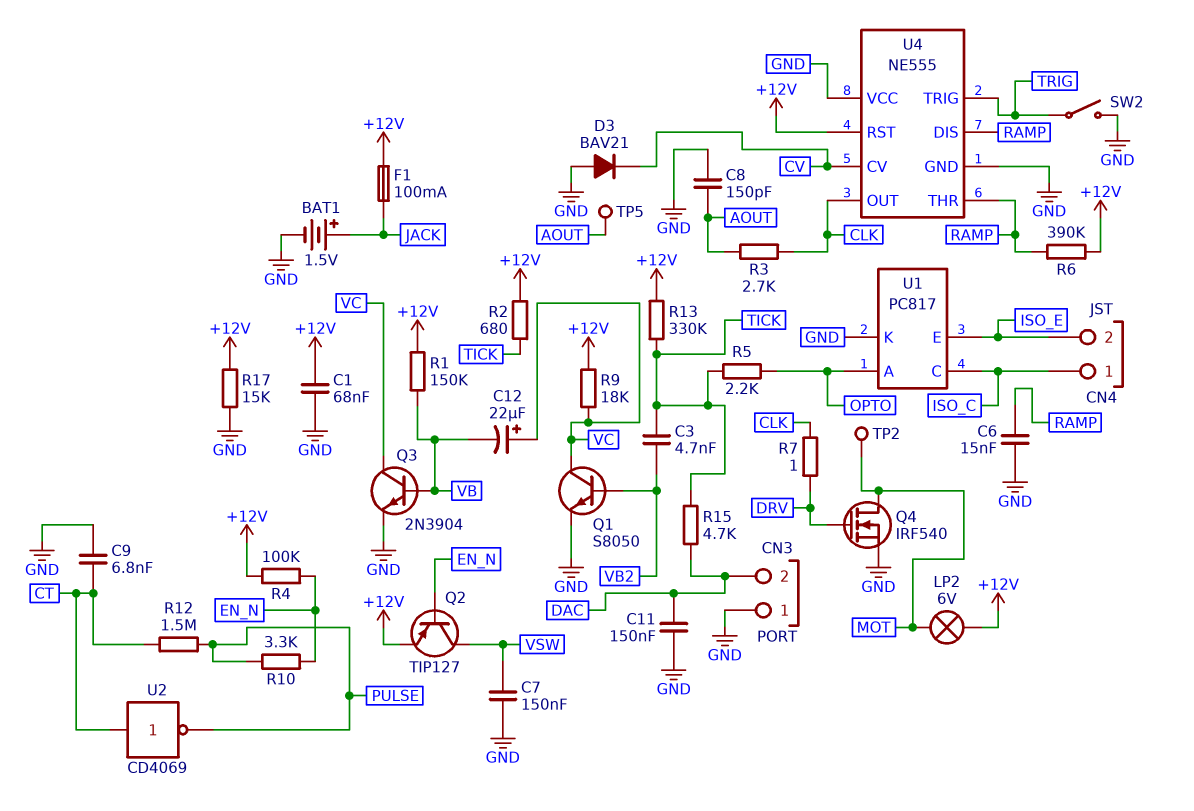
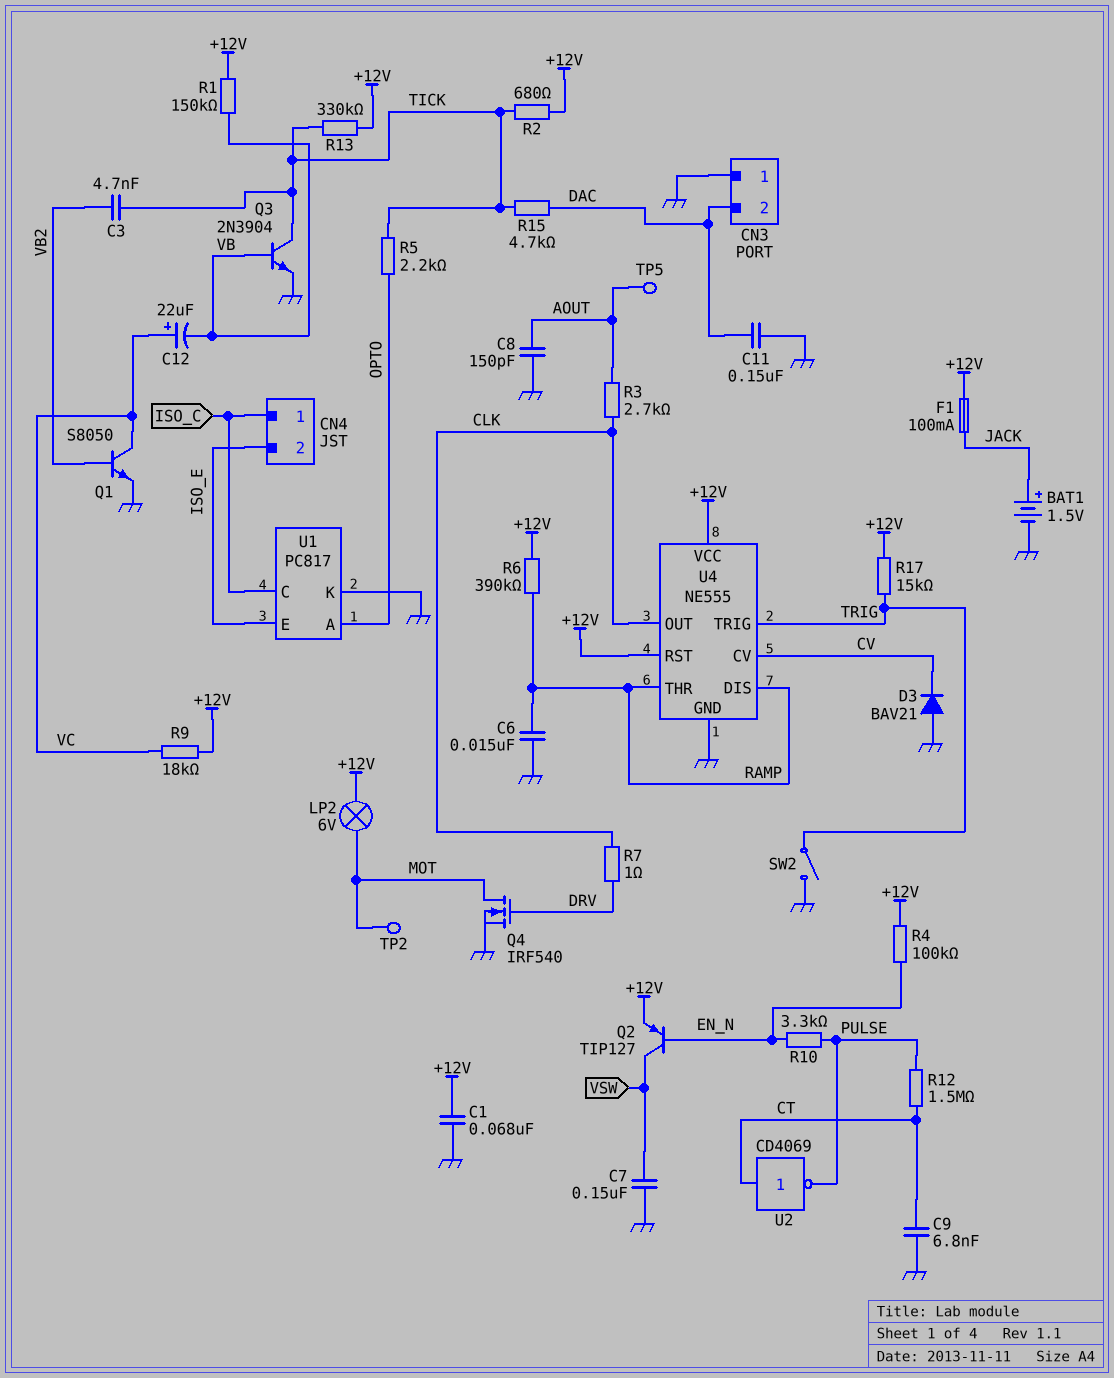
Q3: NPN 2N3904 (B VB, C VC, E GND) -> NPN 2N3904 (B VB, C TICK, E GND)
R17: 15k (+12V, GND) -> 15k (+12V, TRIG)
U4 pin VCC: GND -> +12V

